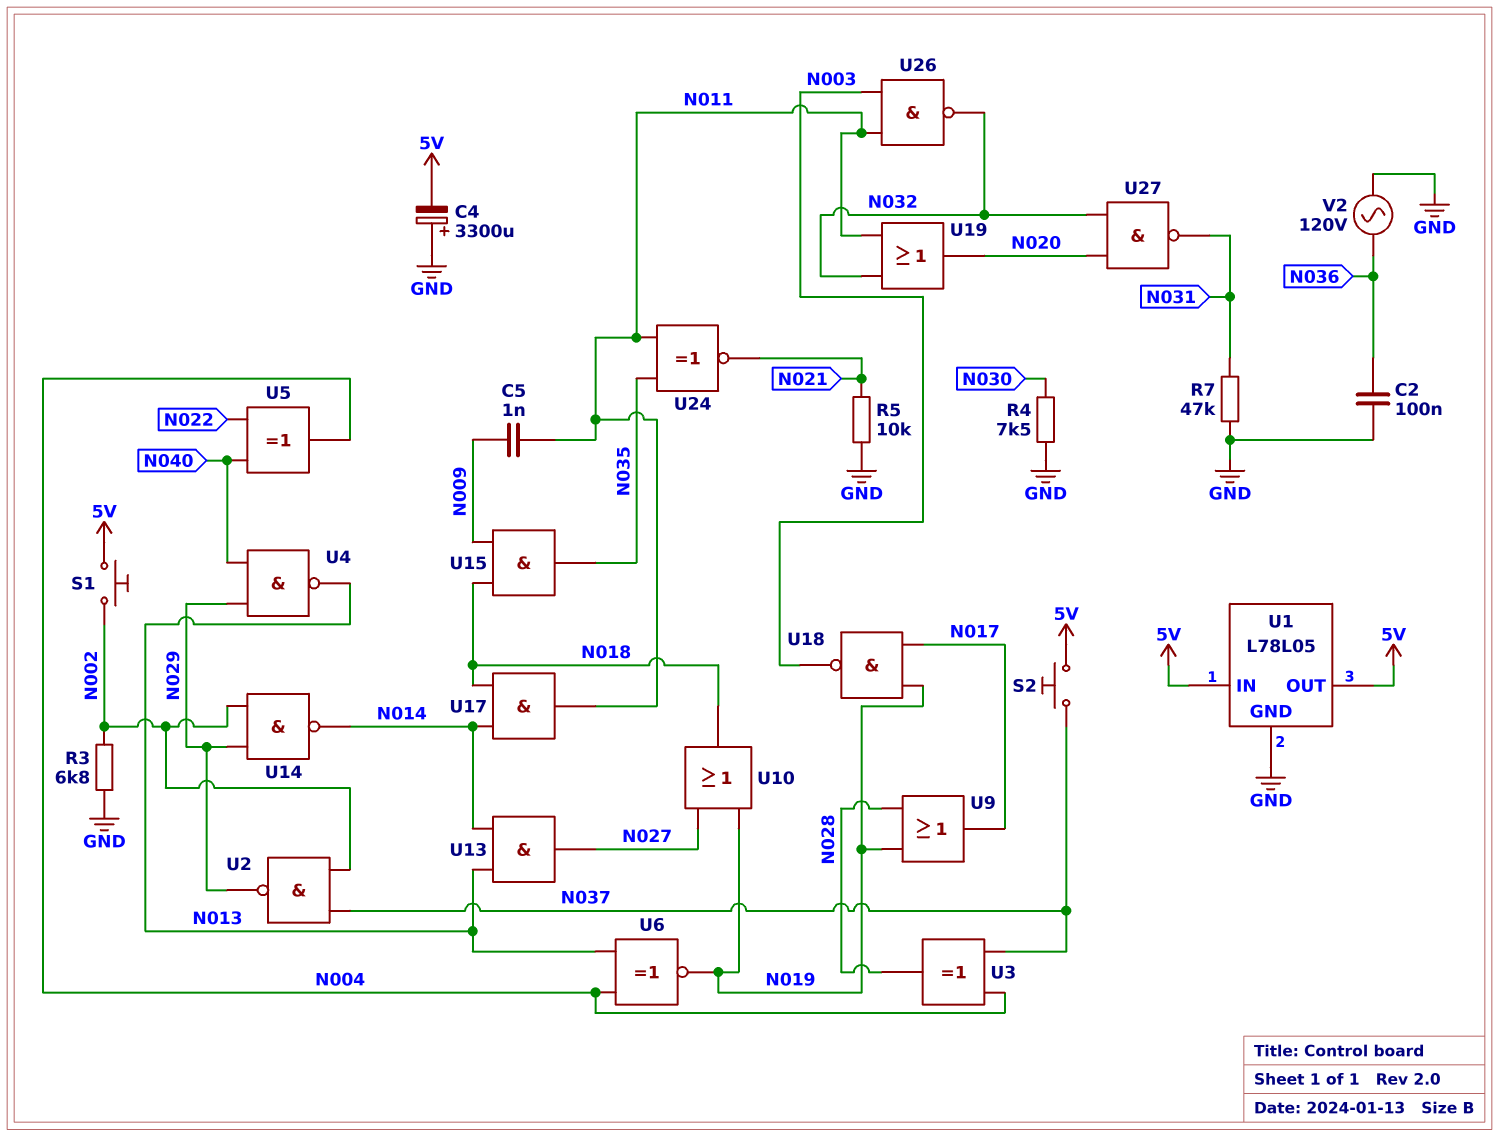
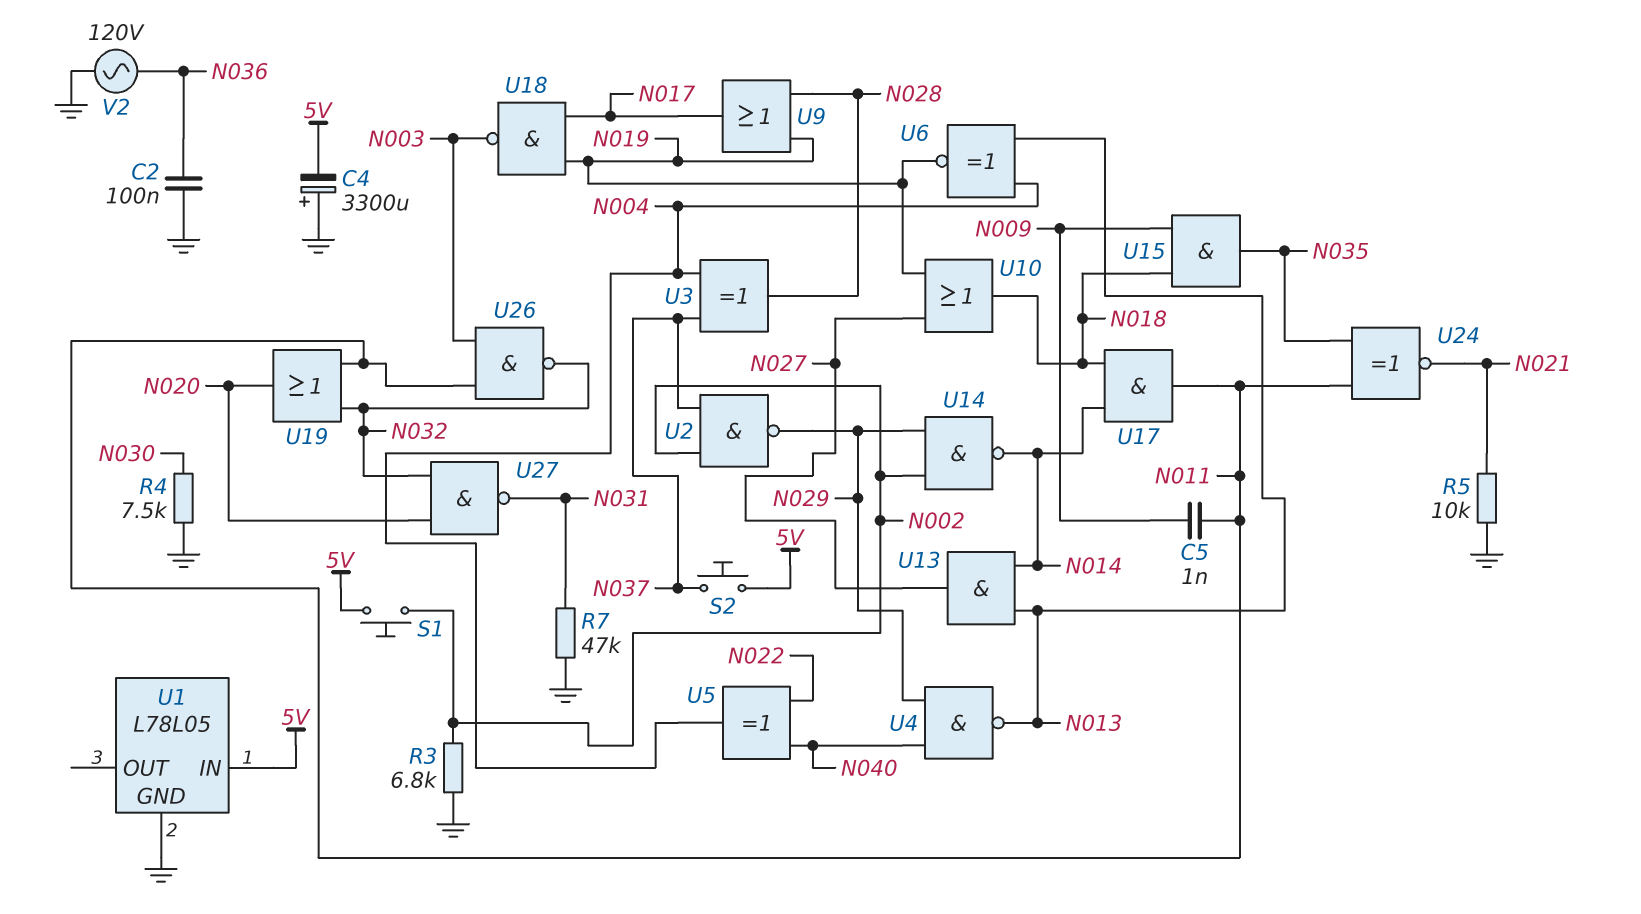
U1 pin OUT: 5V -> none

